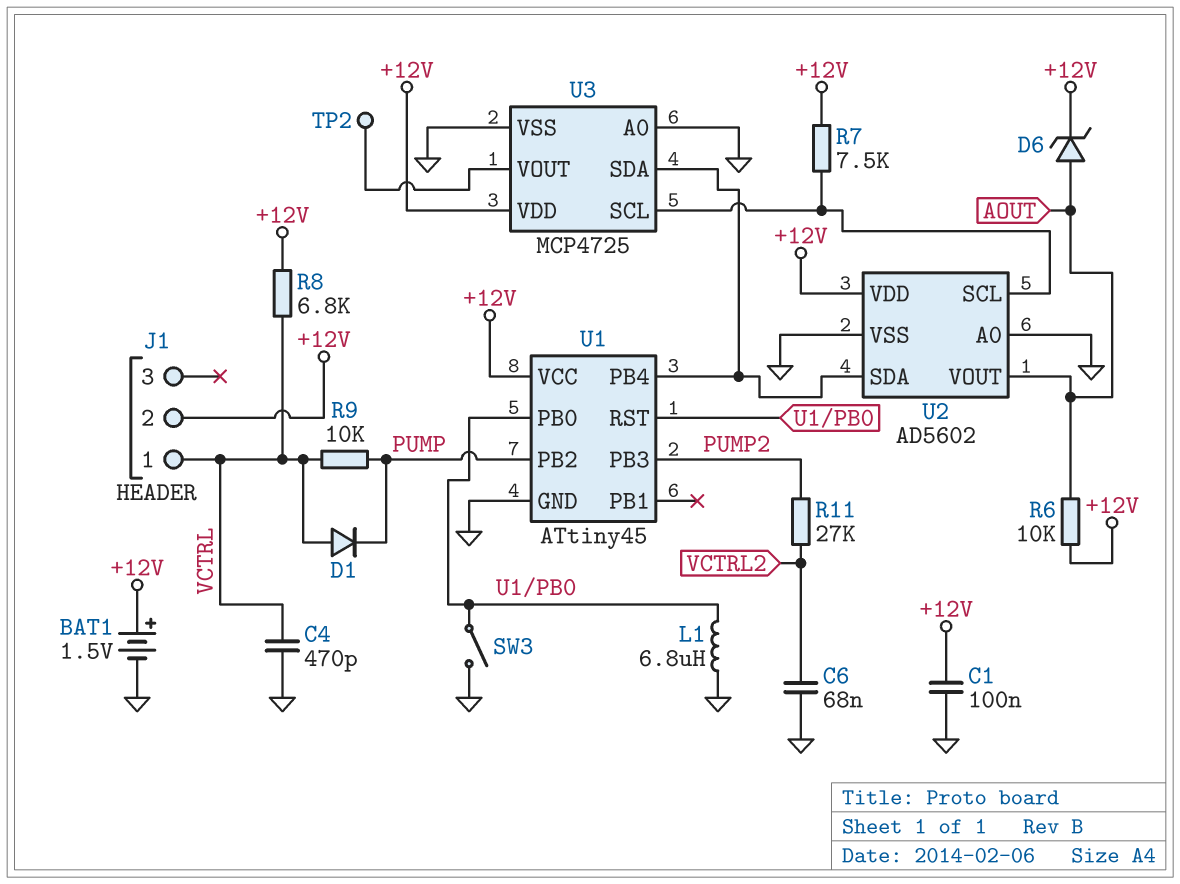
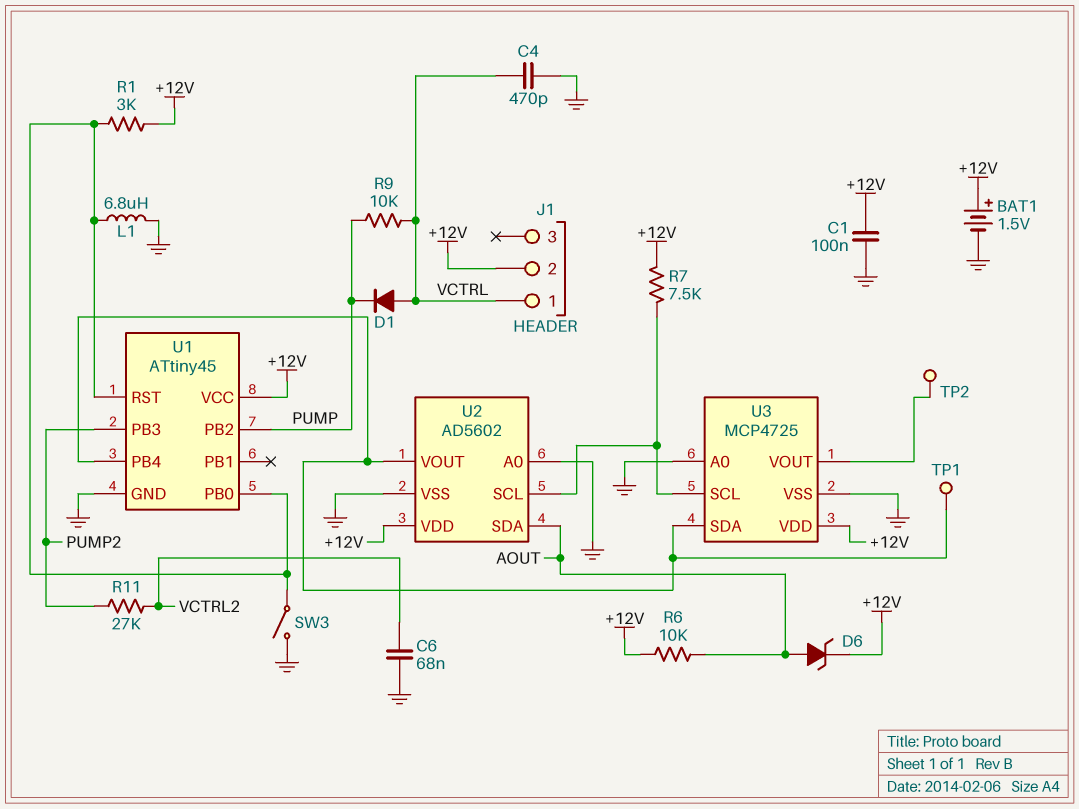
R1: none -> 3k (+12V, U1/PB0)
R8: 6.8k (+12V, VCTRL) -> none
TP1: none -> test point (U1/PB4)
U2 pin SDA: U1/PB4 -> AOUT
U2 pin VOUT: AOUT -> U1/PB4

